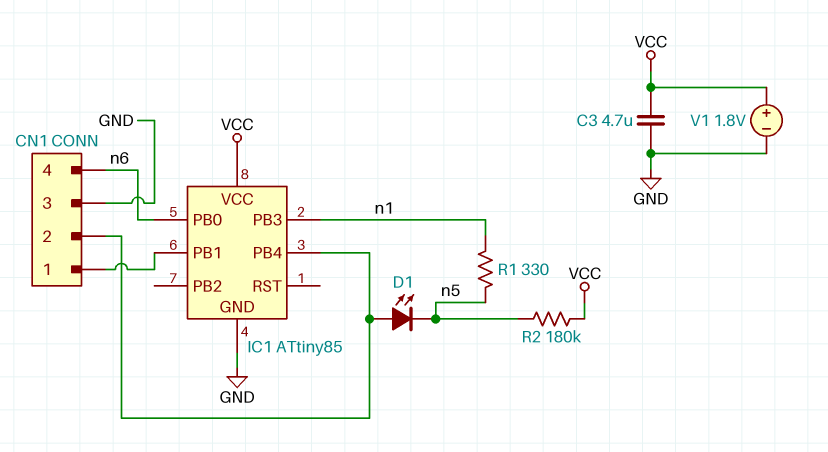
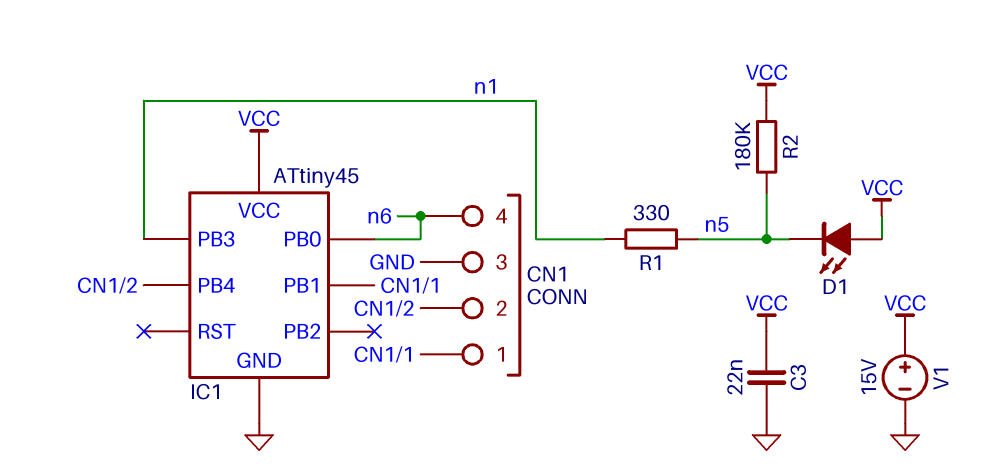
C3: 4.7uF (GND, VCC) -> 22nF (GND, VCC)
D1: LED (A CN1/2, K n5) -> LED (A VCC, K n5)
IC1: ATtiny85 -> ATtiny45
V1: 1.8V (plus VCC, minus GND) -> 15V (plus VCC, minus GND)

